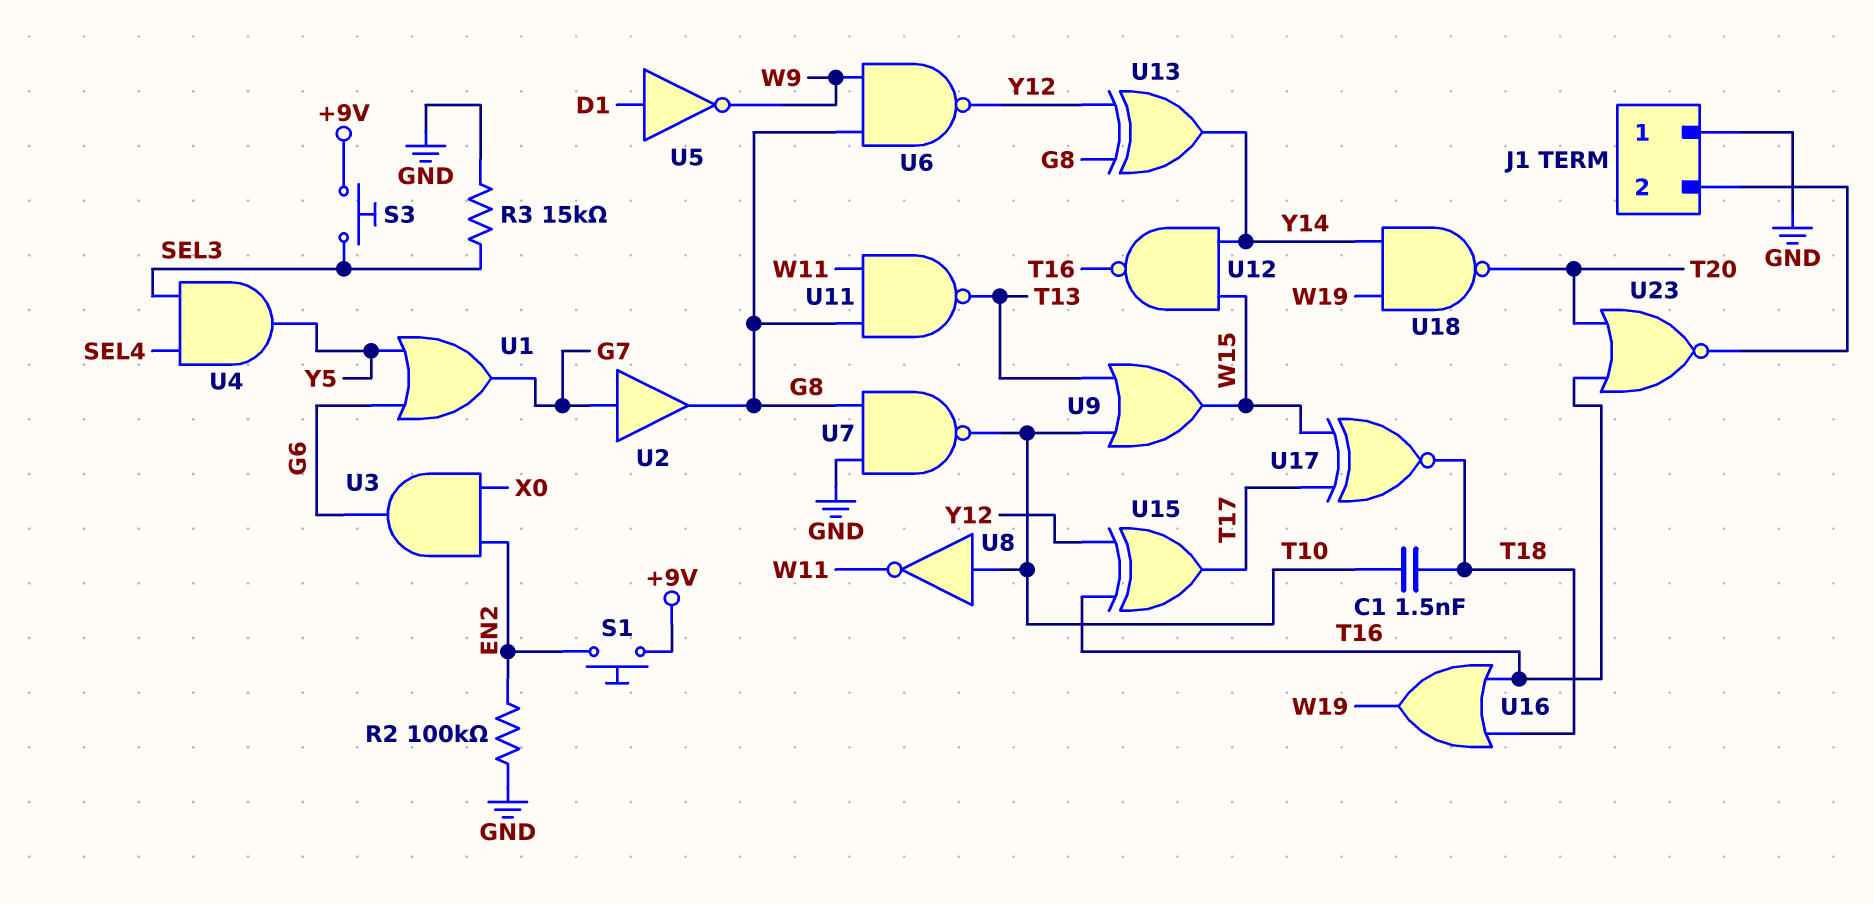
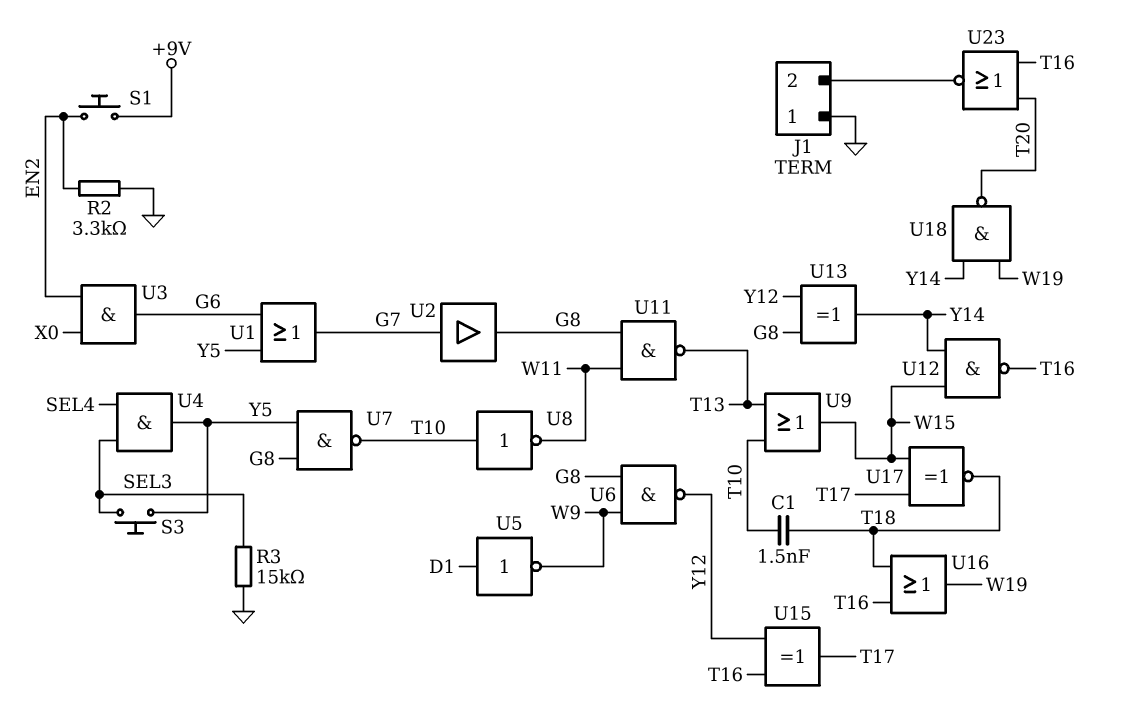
R2: 100k (EN2, GND) -> 3.3k (EN2, GND)
S3: button (+9V, SEL3) -> button (SEL3, Y5)
U7: NAND (in G8, in GND, out T10) -> NAND (in G8, in Y5, out T10)

